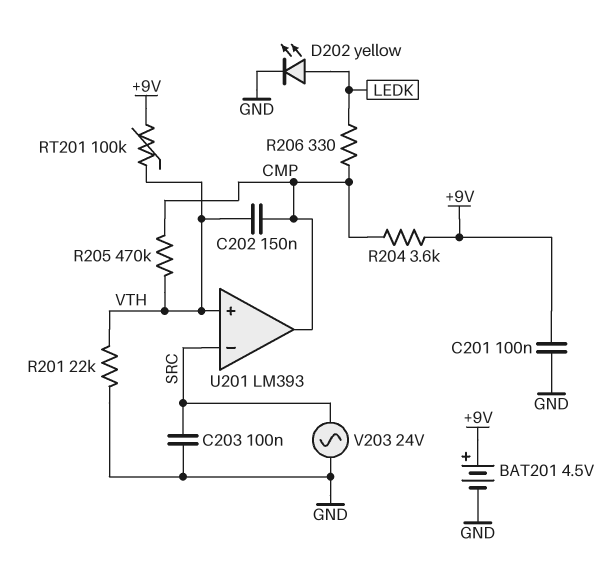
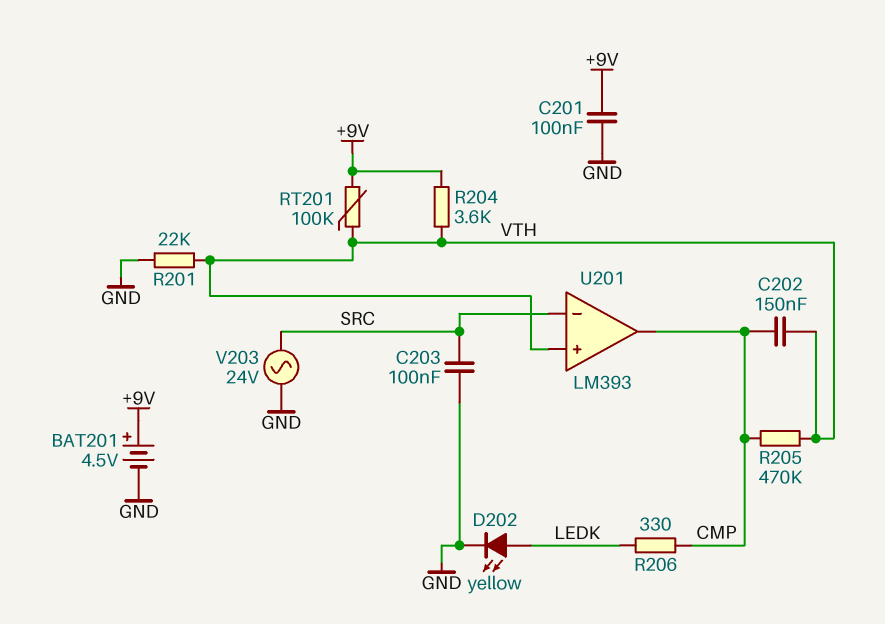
R204: 3.6k (+9V, CMP) -> 3.6k (+9V, VTH)

